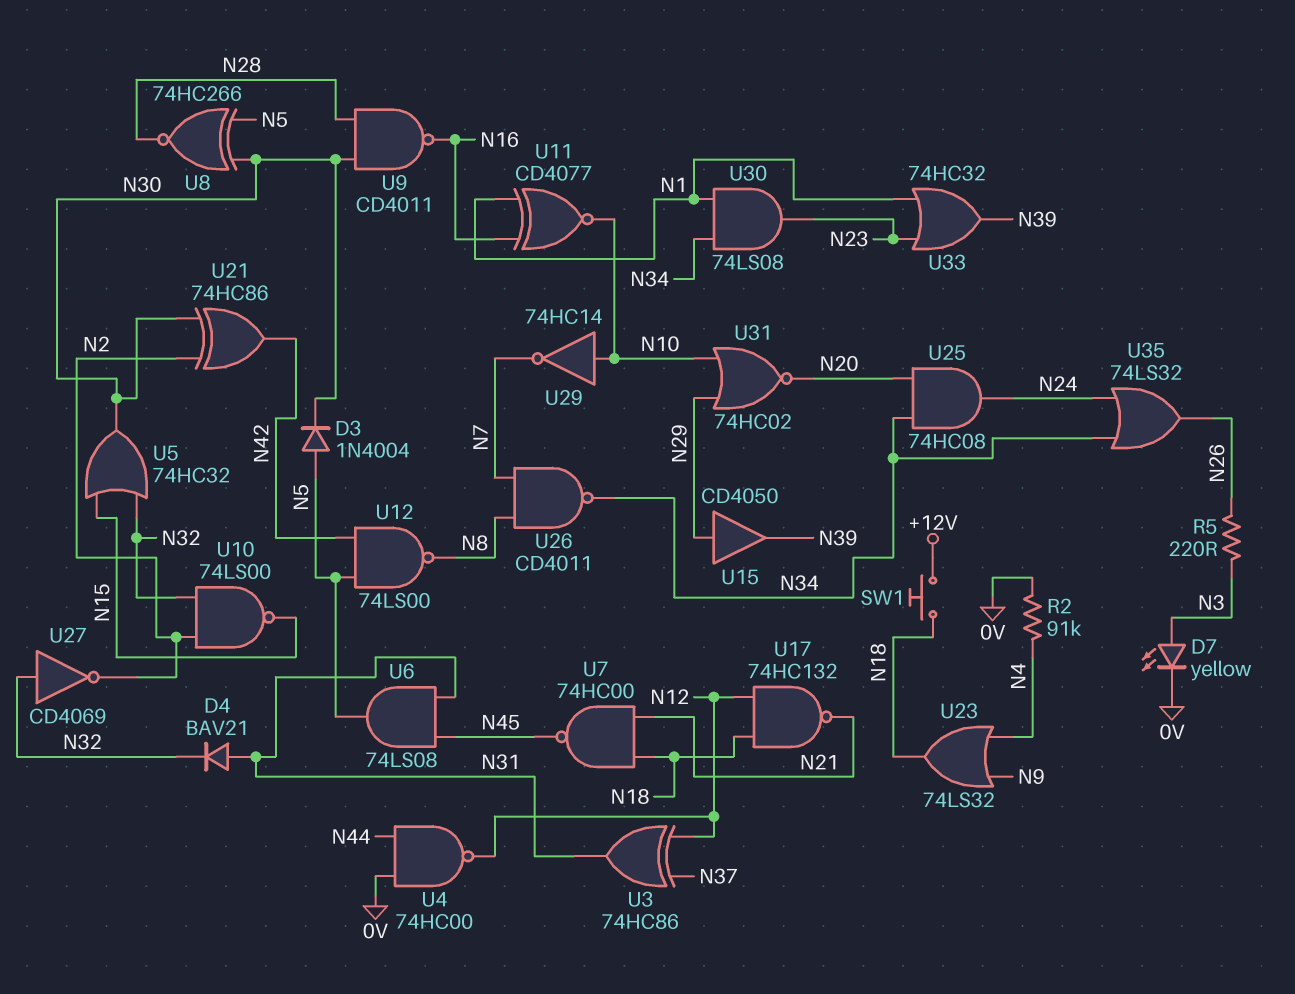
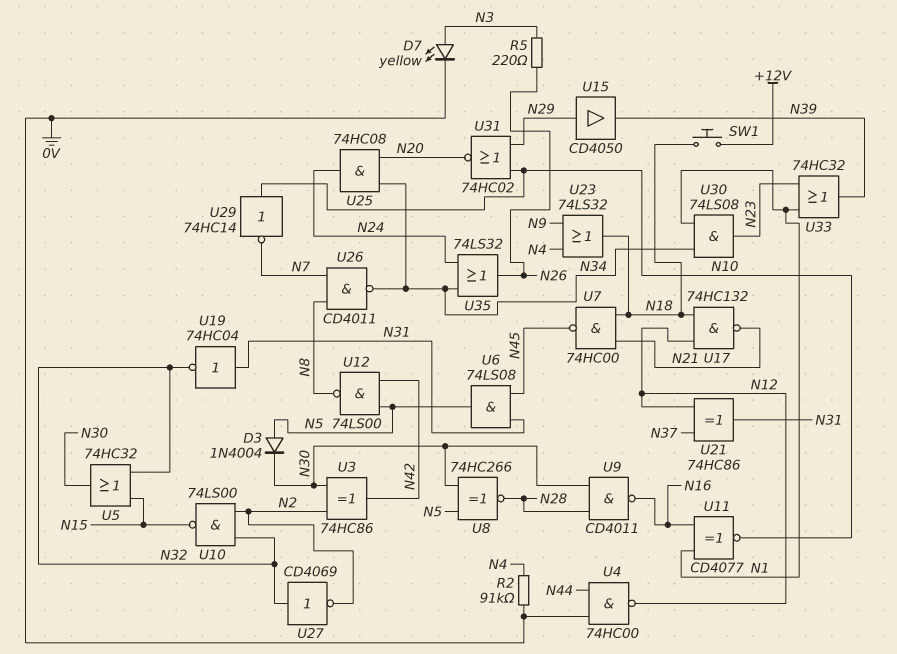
D4: diode BAV21 (A N31, K N32) -> none
U3: XOR 74HC86 (in N12, in N37, out N31) -> XOR 74HC86 (in N2, in N30, out N42)
U19: none -> NOT 74HC04 (in N31, out N32)
U21: XOR 74HC86 (in N2, in N30, out N42) -> XOR 74HC86 (in N12, in N37, out N31)

